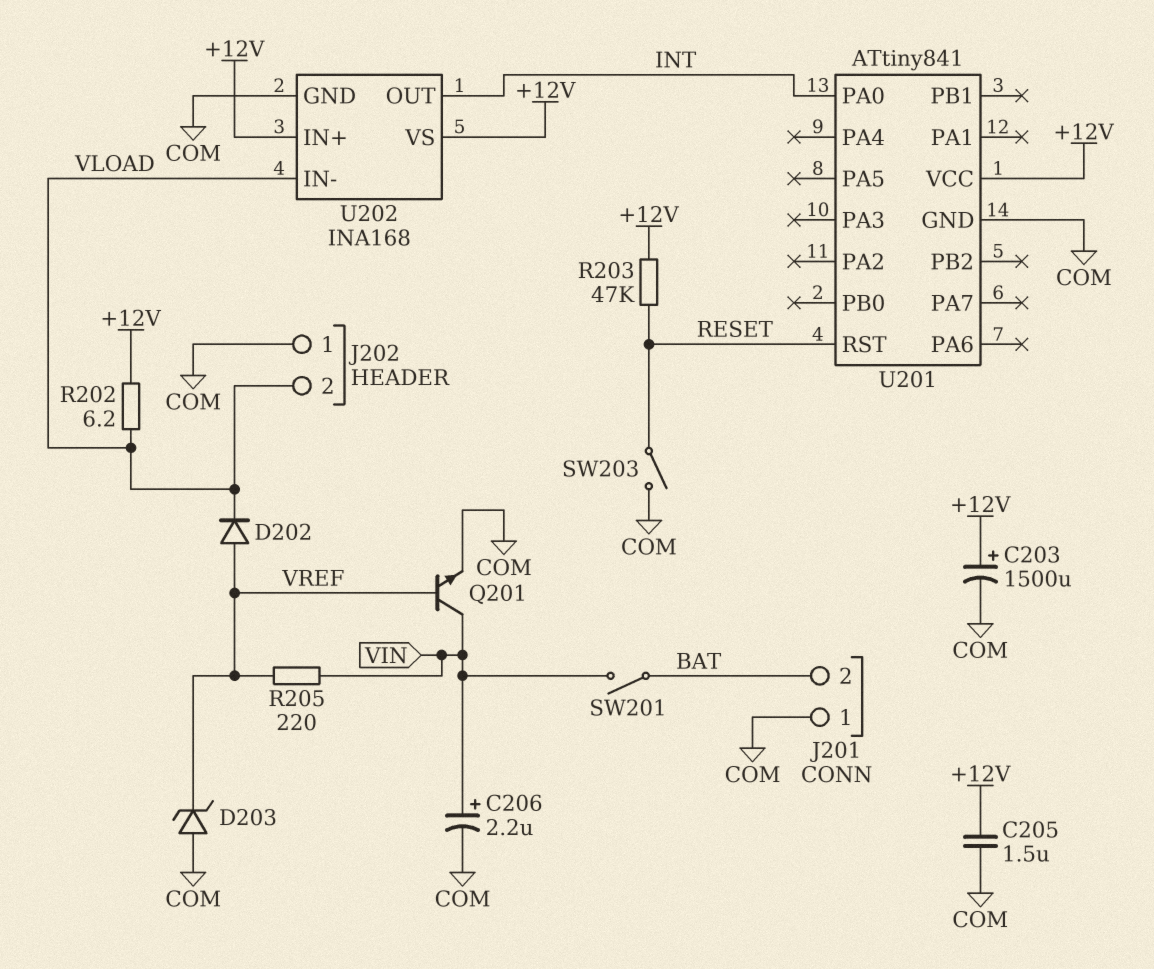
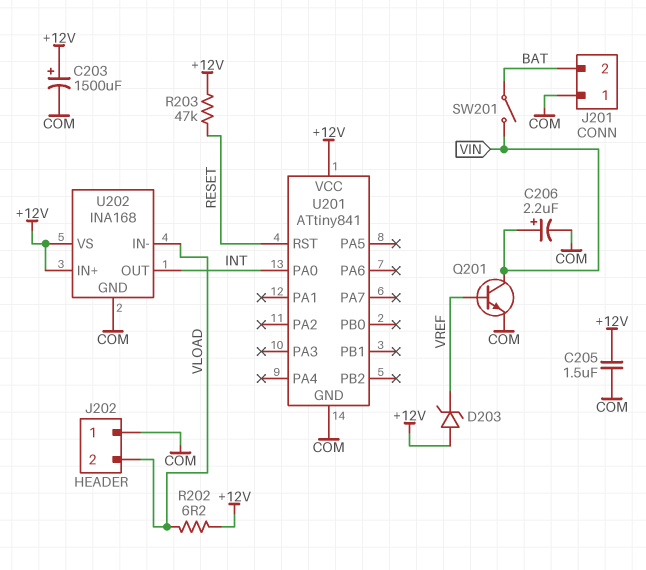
D202: diode (A VREF, K VLOAD) -> none
D203: zener (A COM, K VREF) -> zener (A +12V, K VREF)
R205: 220 (VIN, VREF) -> none
SW203: switch (COM, RESET) -> none

